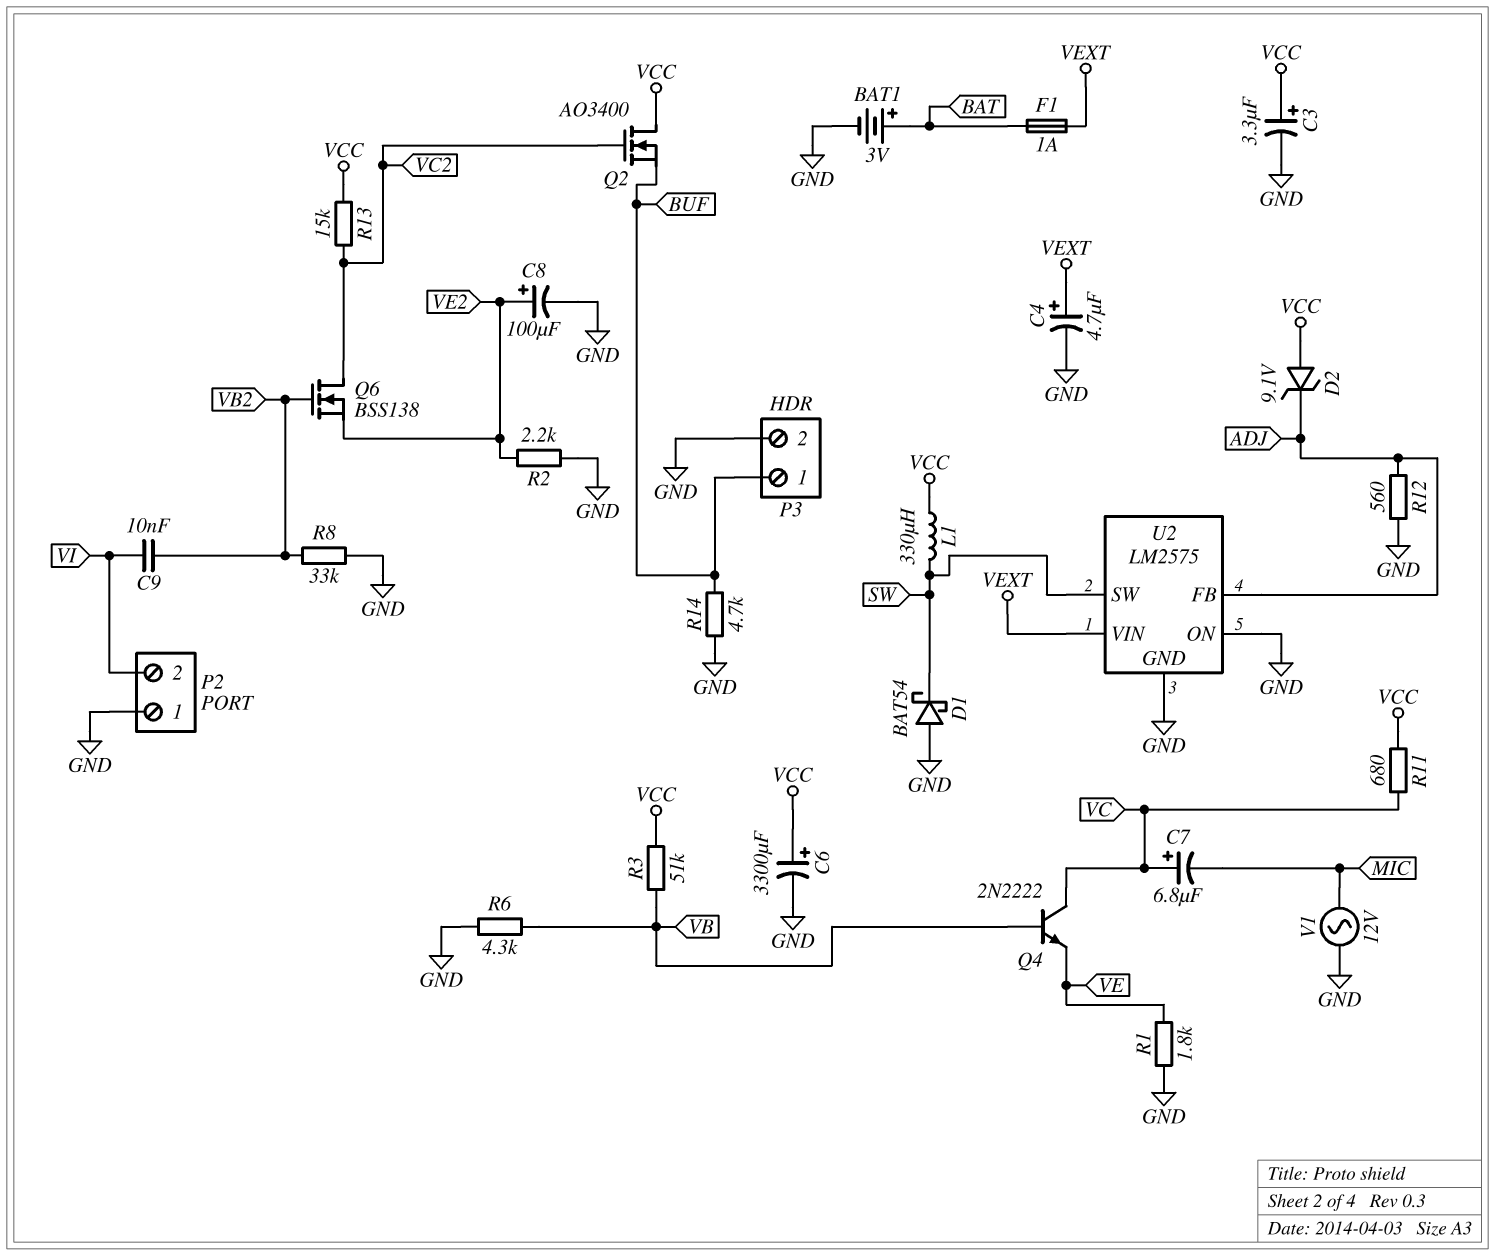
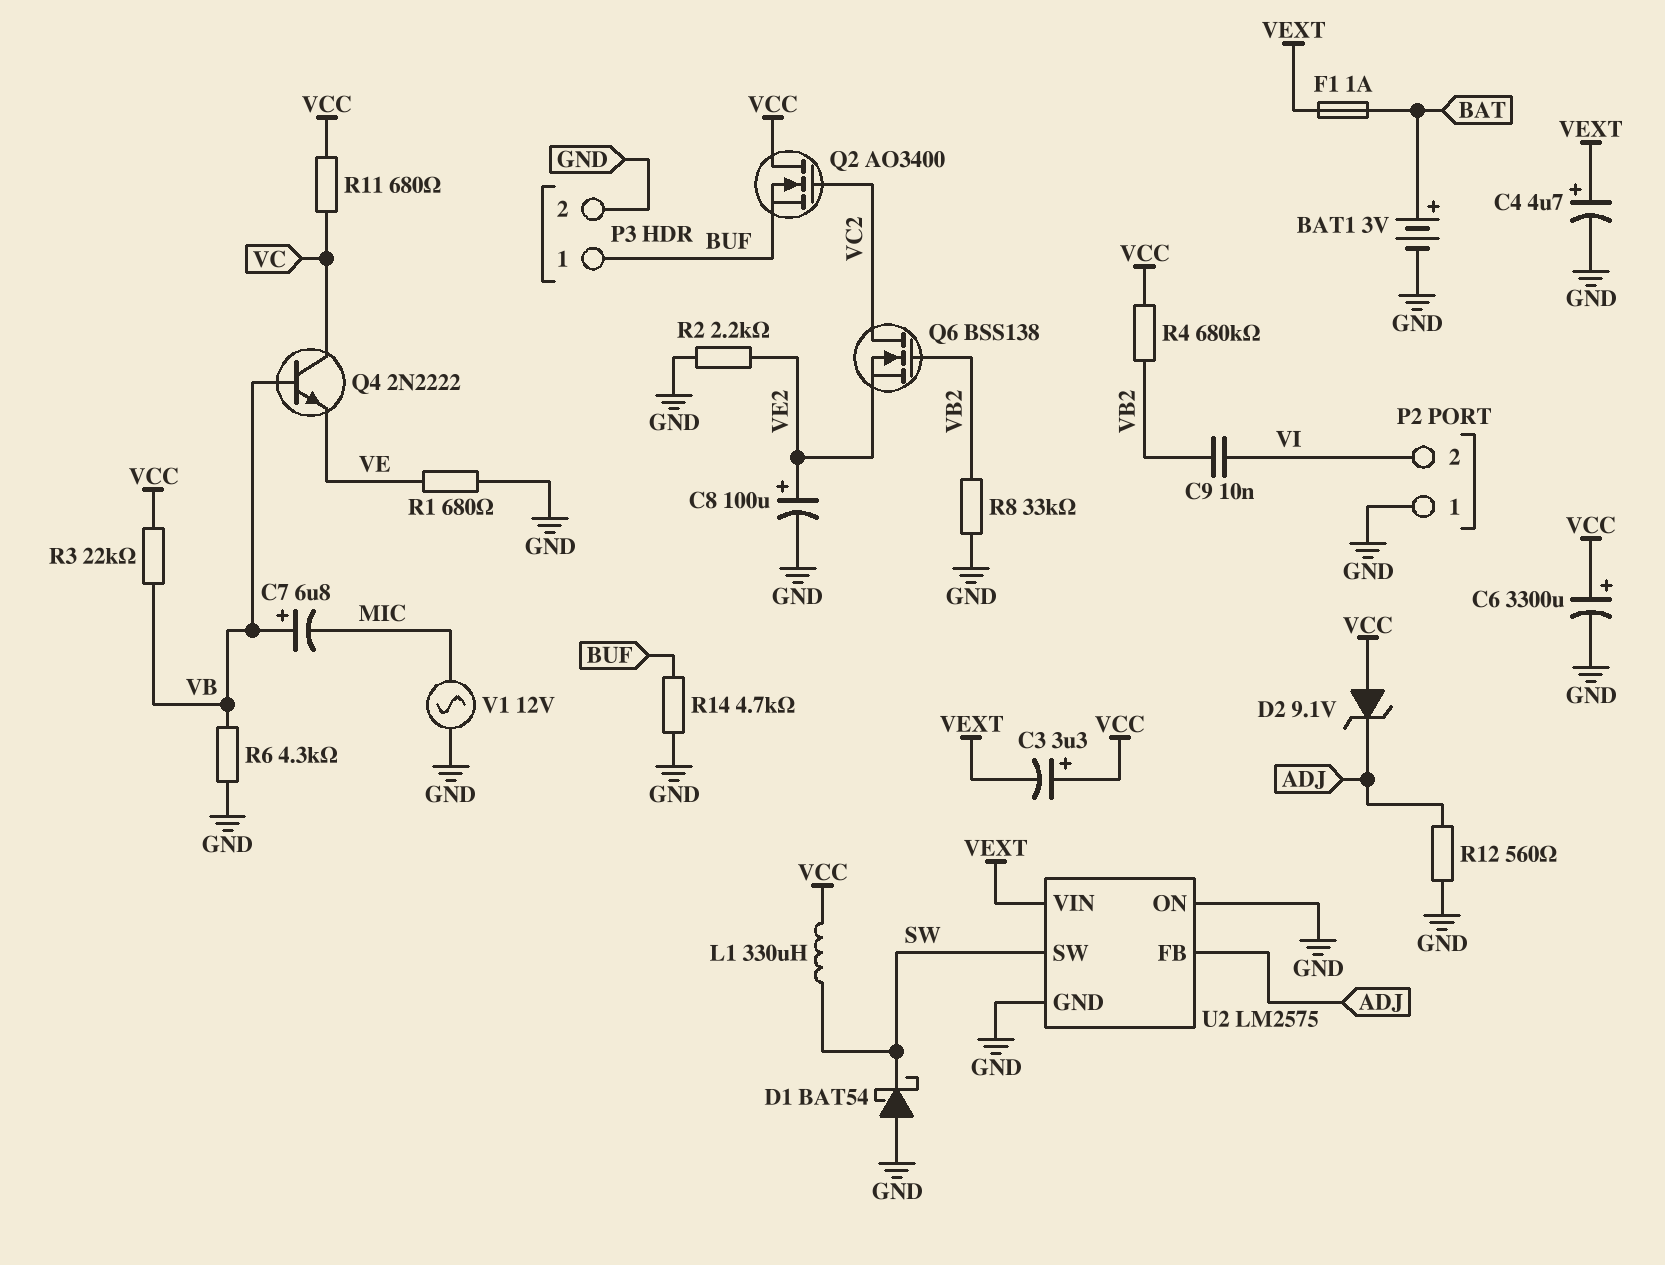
C3: 3.3uF (plus VCC, minus GND) -> 3.3uF (plus VCC, minus VEXT)
C7: 6.8uF (plus VC, minus MIC) -> 6.8uF (plus VB, minus MIC)
R1: 1.8k (GND, VE) -> 680 (GND, VE)
R3: 51k (VB, VCC) -> 22k (VB, VCC)
R4: none -> 680k (VB2, VCC)
R13: 15k (VC2, VCC) -> none

